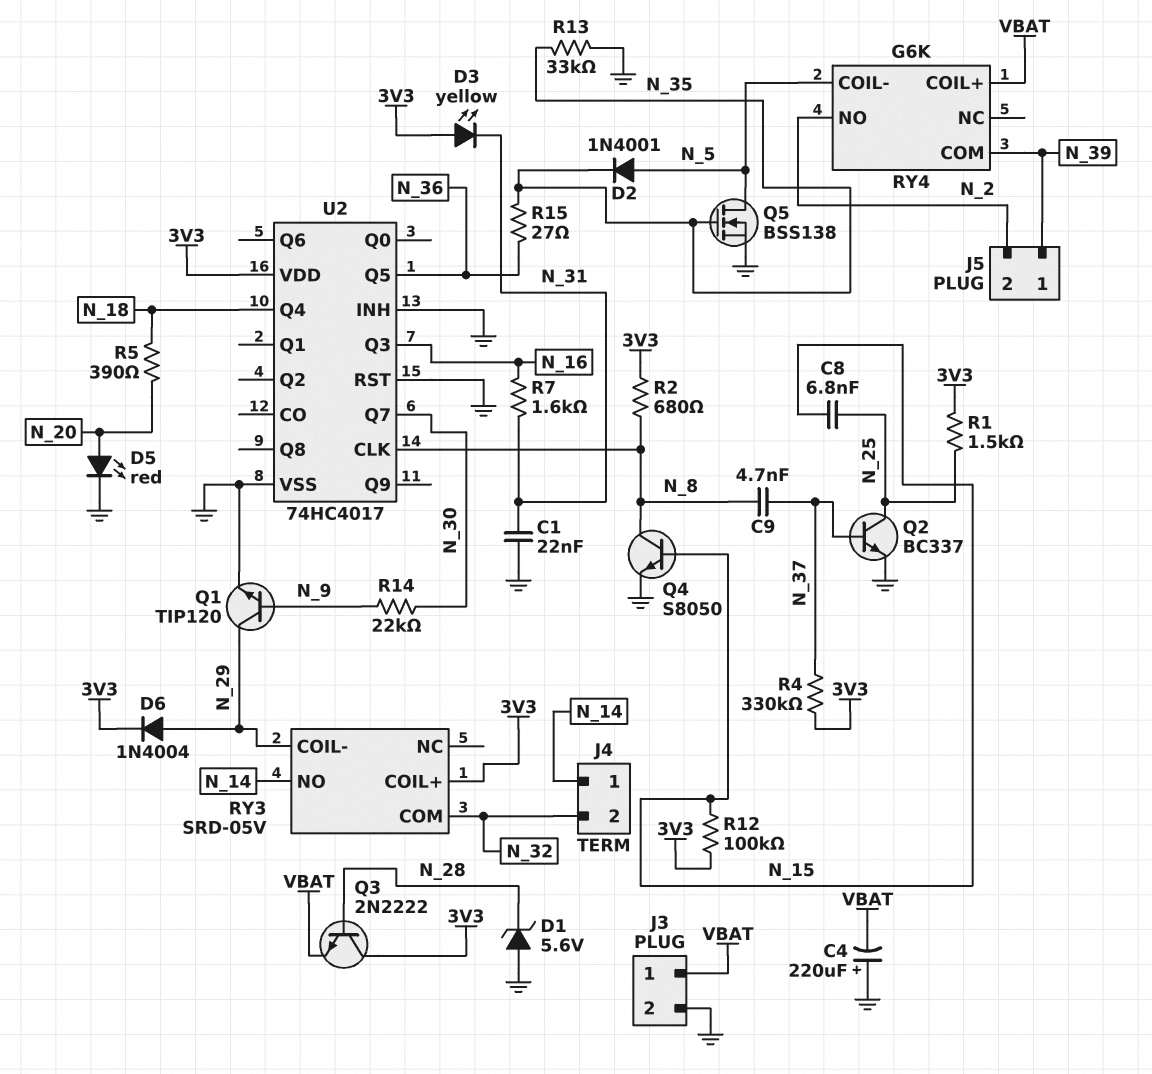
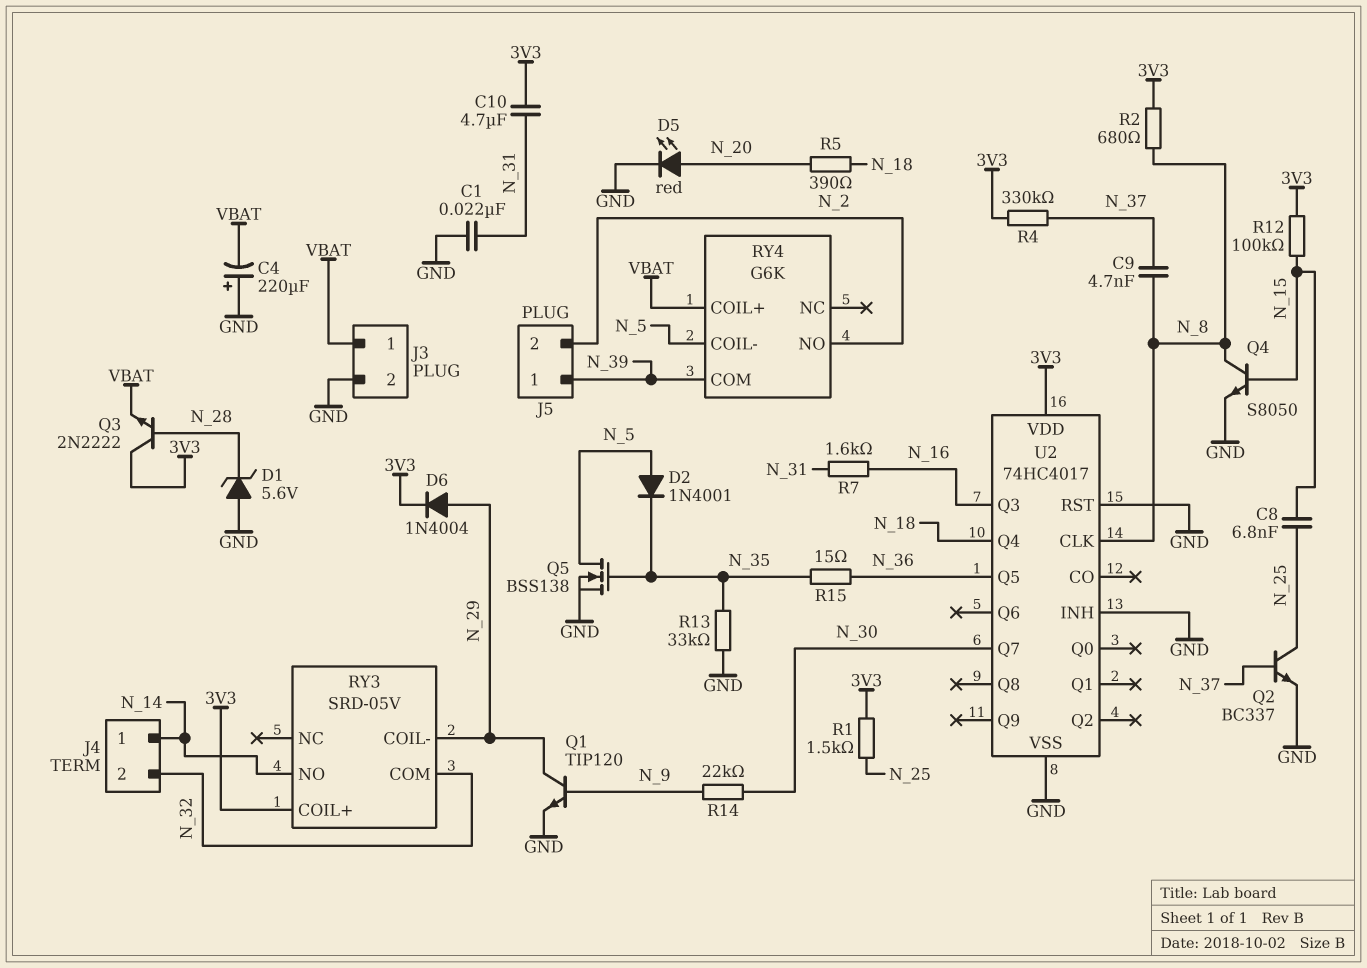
C10: none -> 4.7uF (3V3, N_31)
D3: LED yellow (A 3V3, K N_31) -> none
R15: 27 (N_35, N_36) -> 15 (N_35, N_36)

